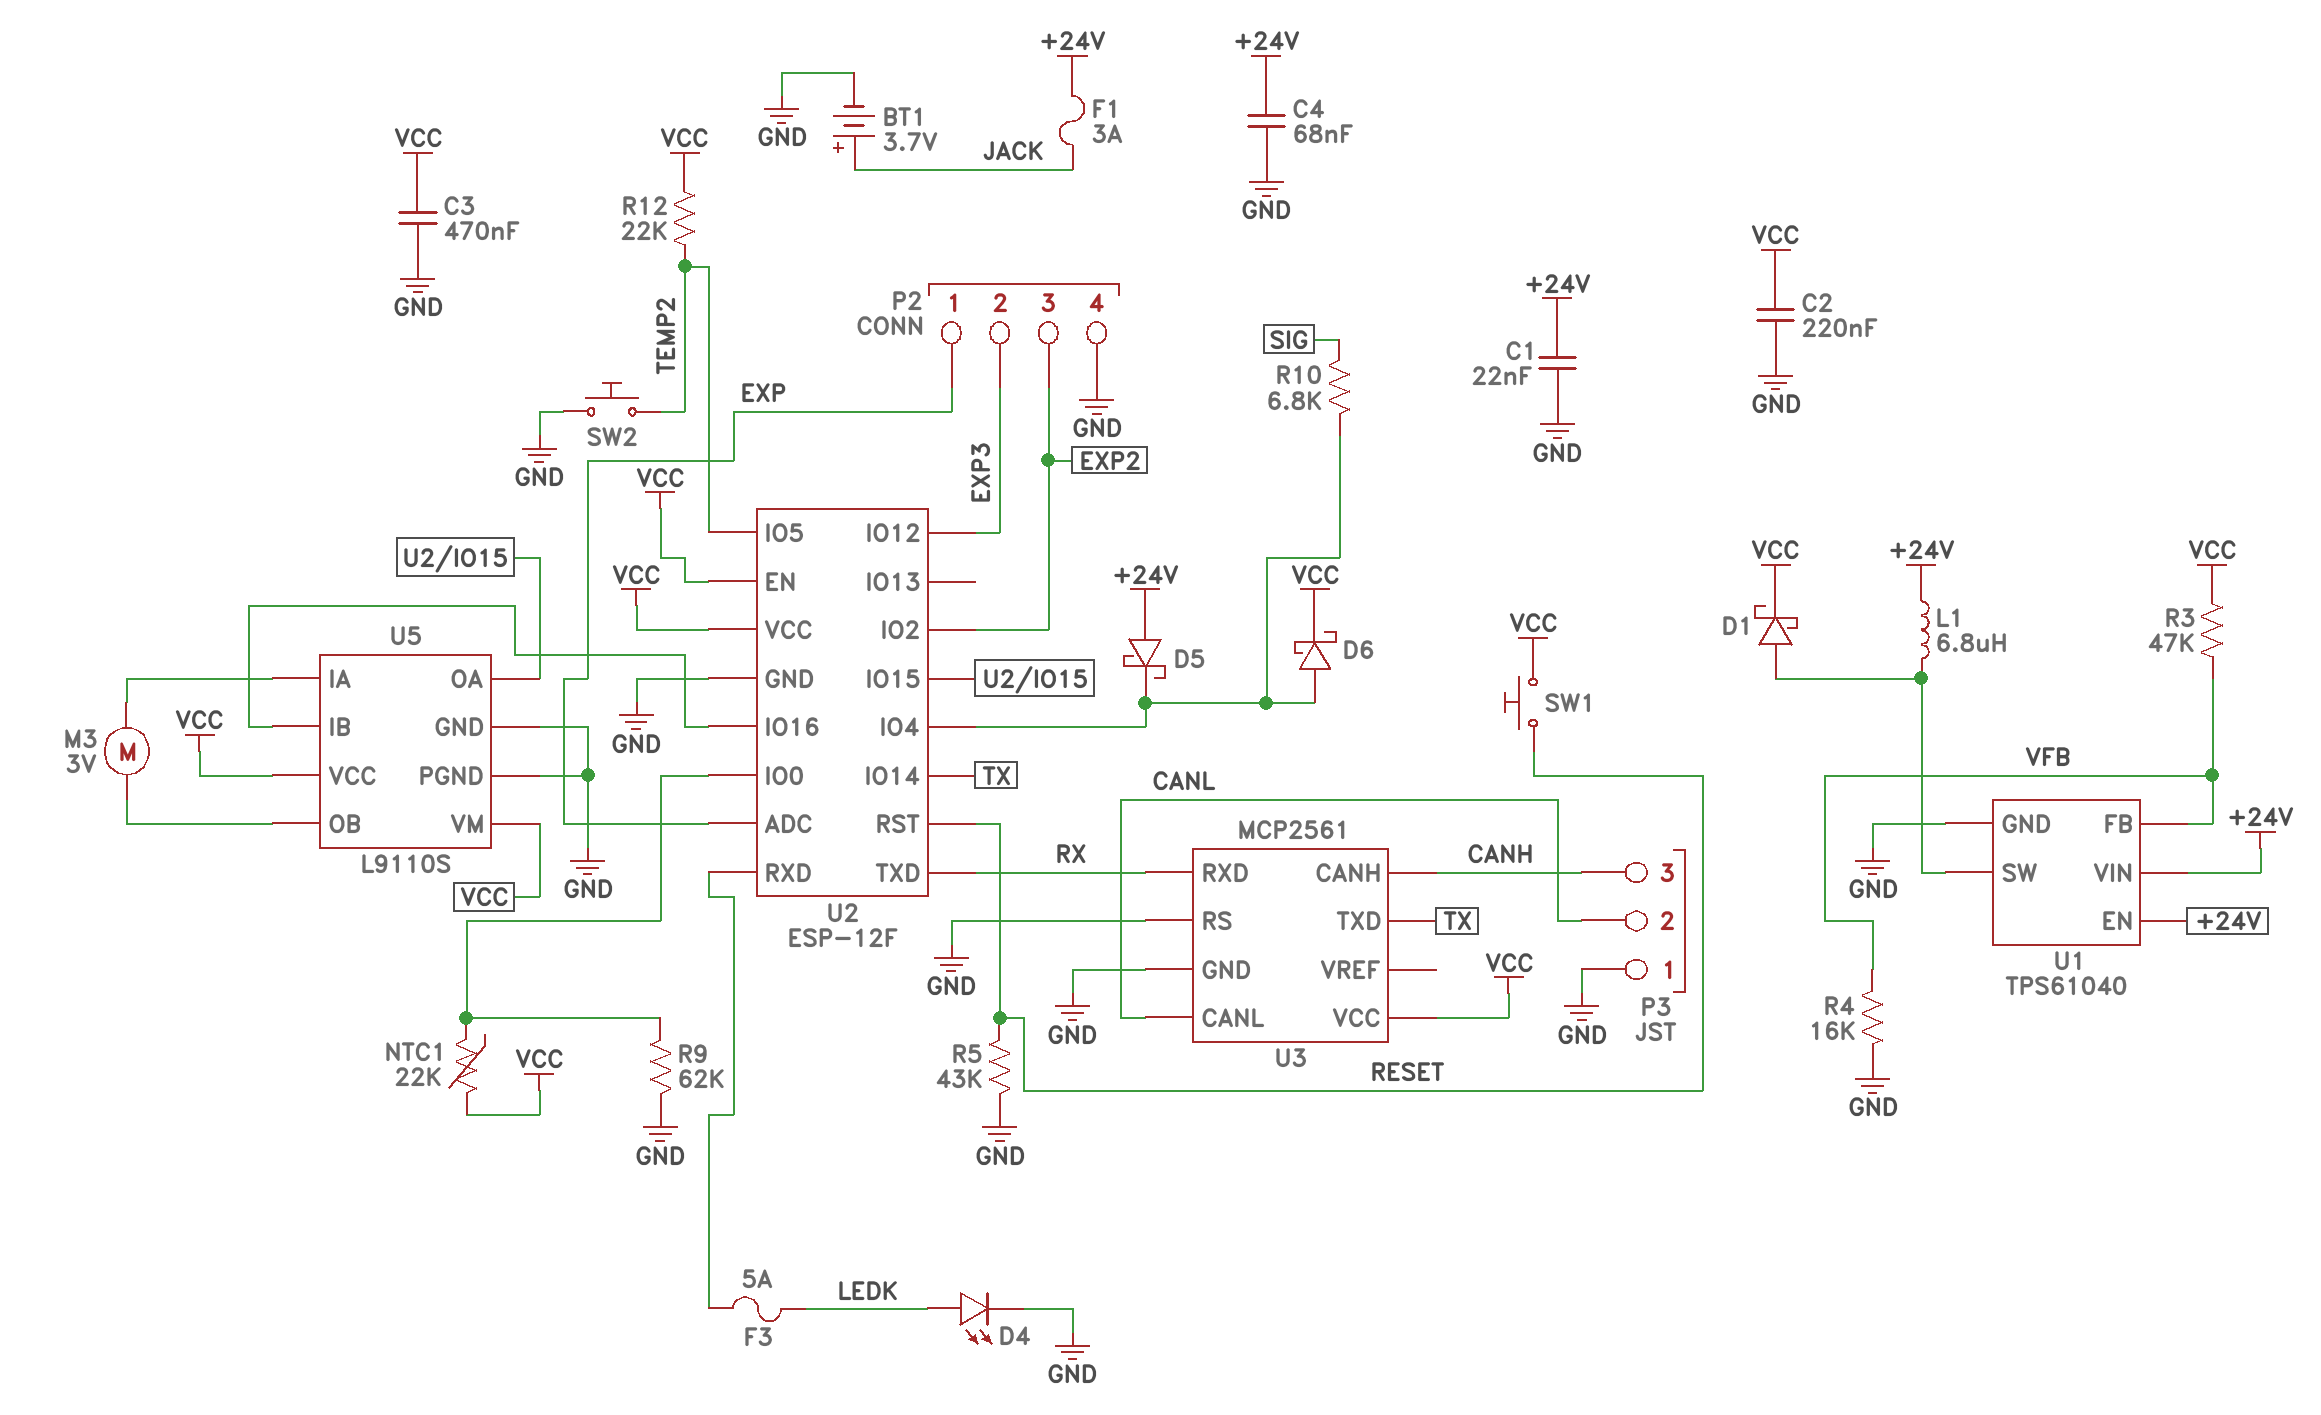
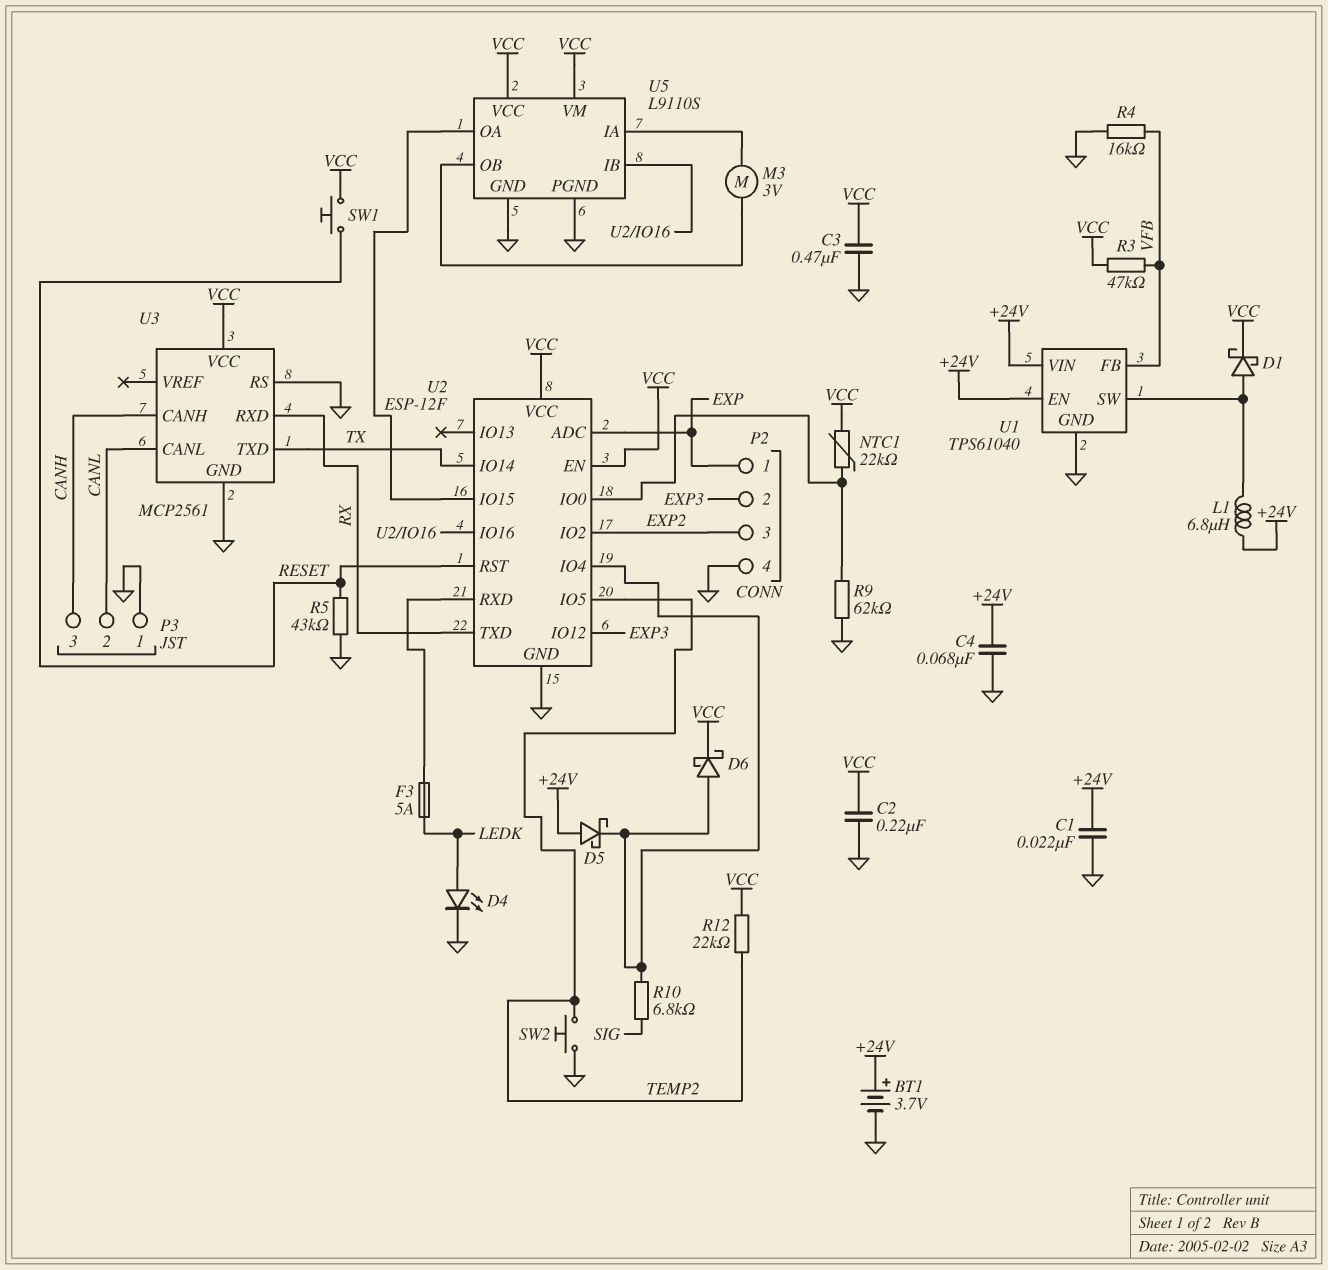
BT1: 3.7V (plus JACK, minus GND) -> 3.7V (plus +24V, minus GND)
F1: 3A (+24V, JACK) -> none

